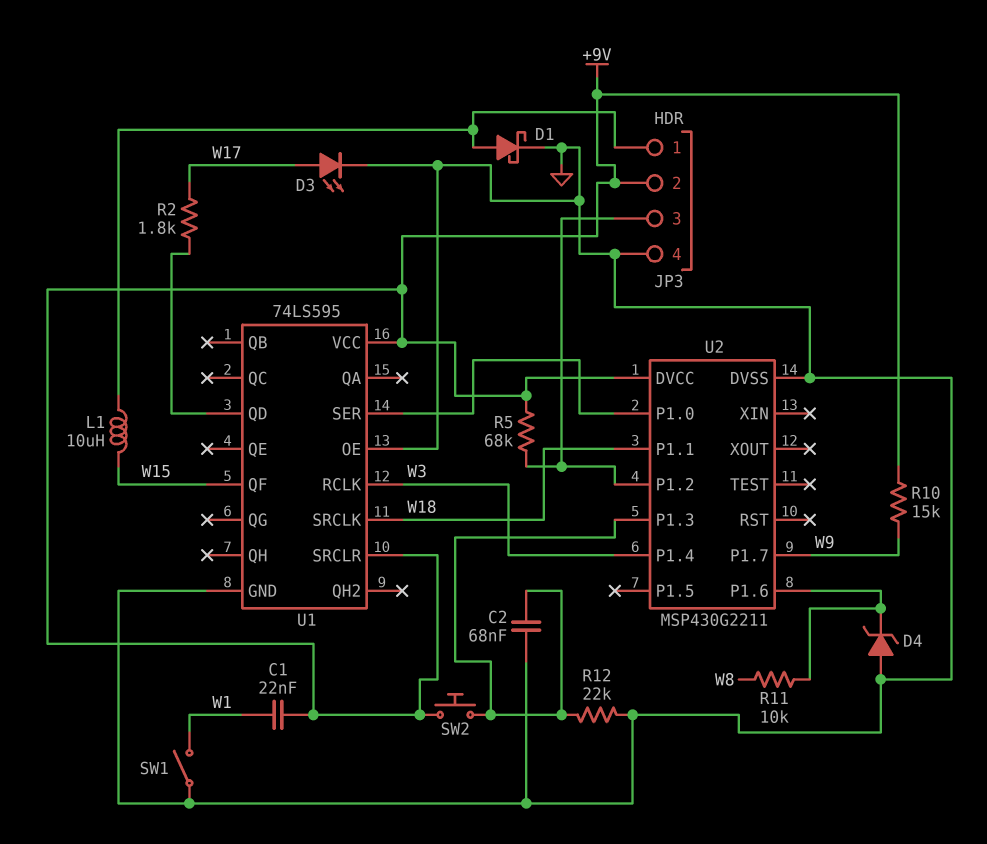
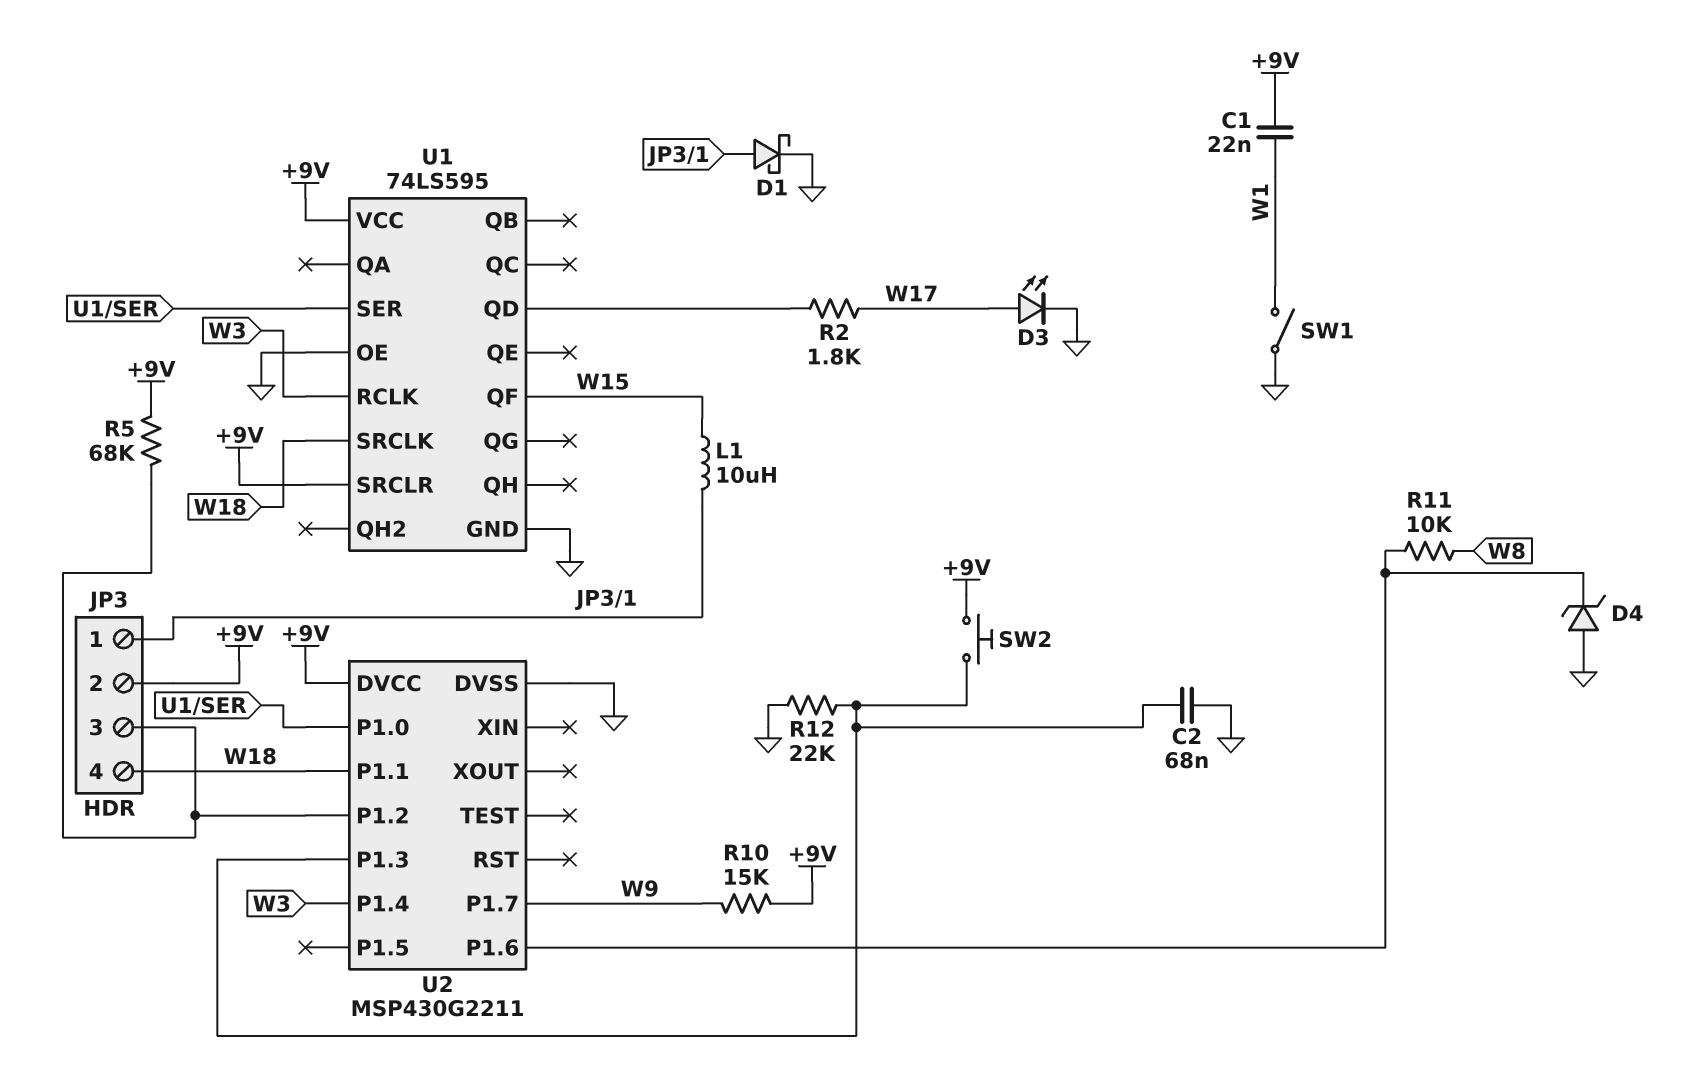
JP3 pin 4: GND -> W18

